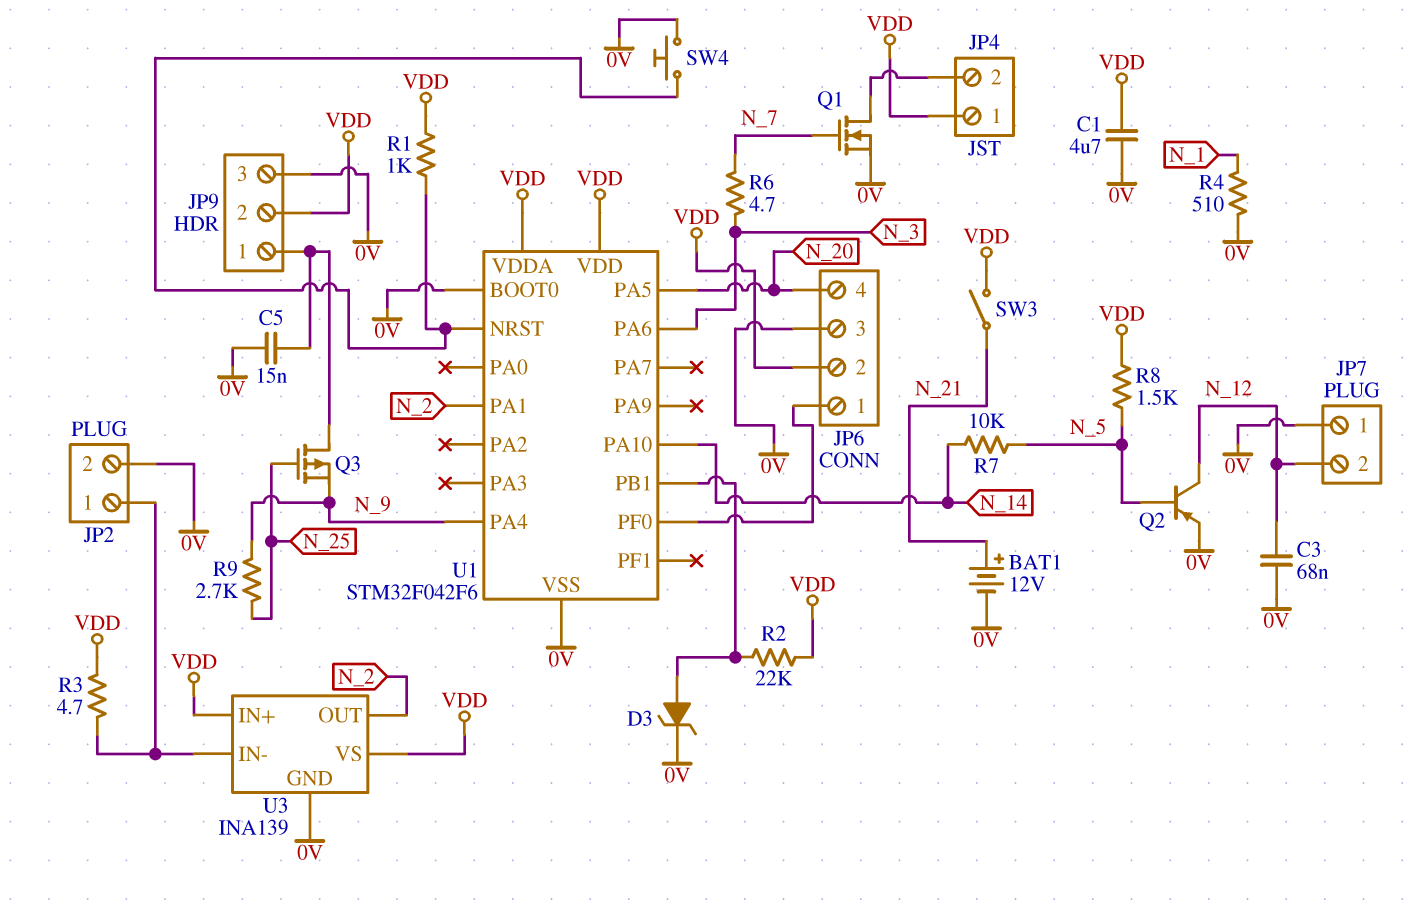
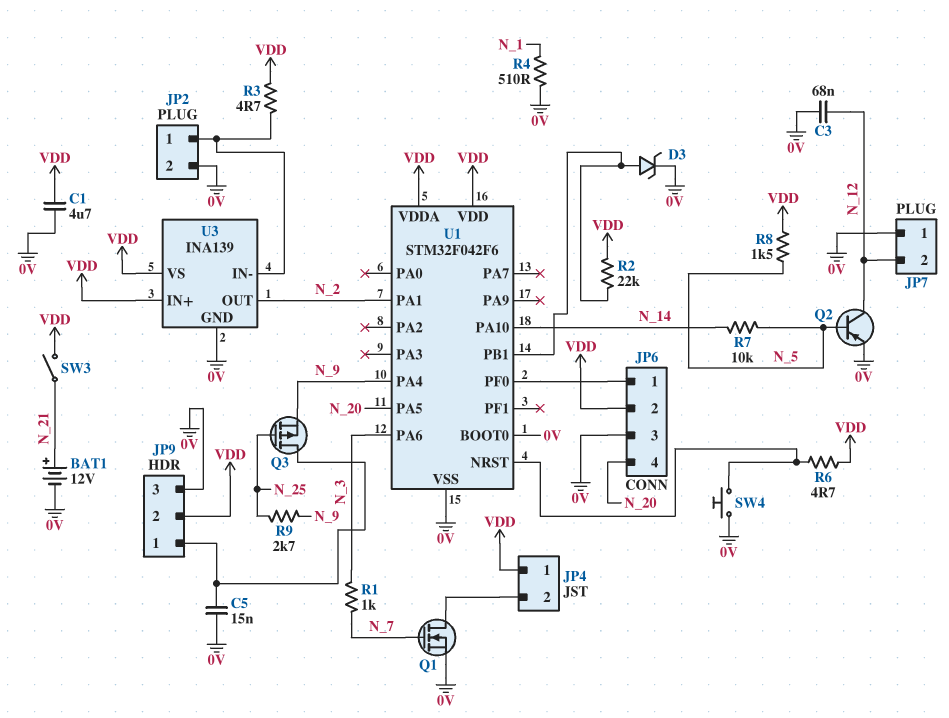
R1: 1k (U1/NRST, VDD) -> 1k (N_3, N_7)
R6: 4.7 (N_3, N_7) -> 4.7 (U1/NRST, VDD)

